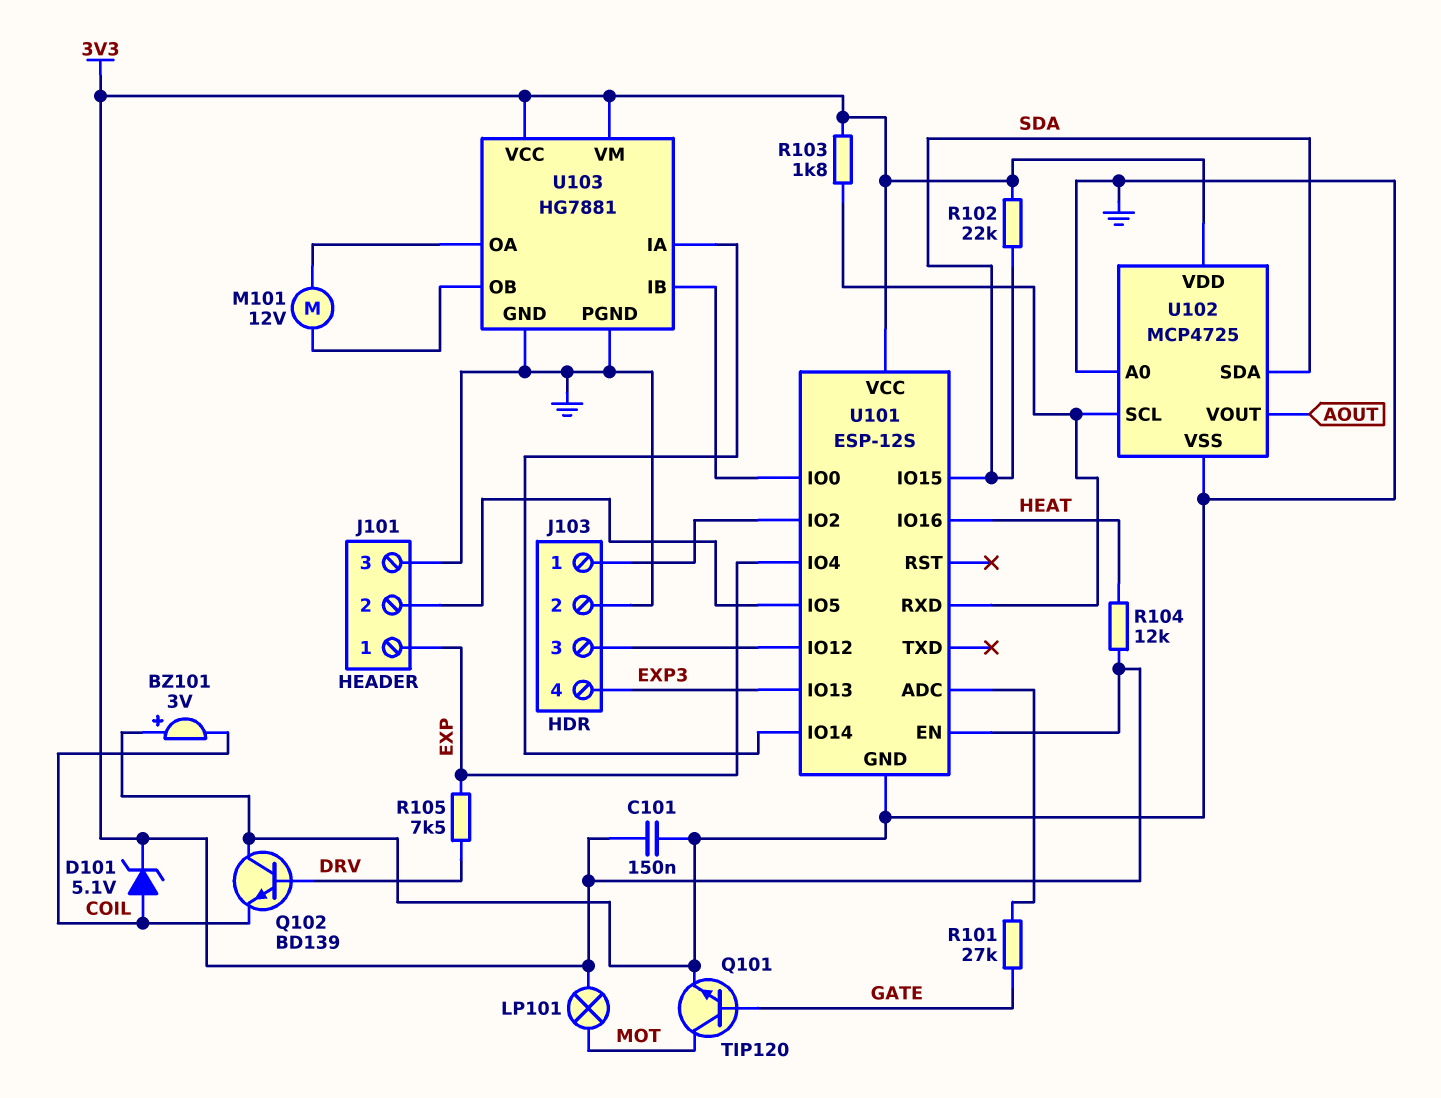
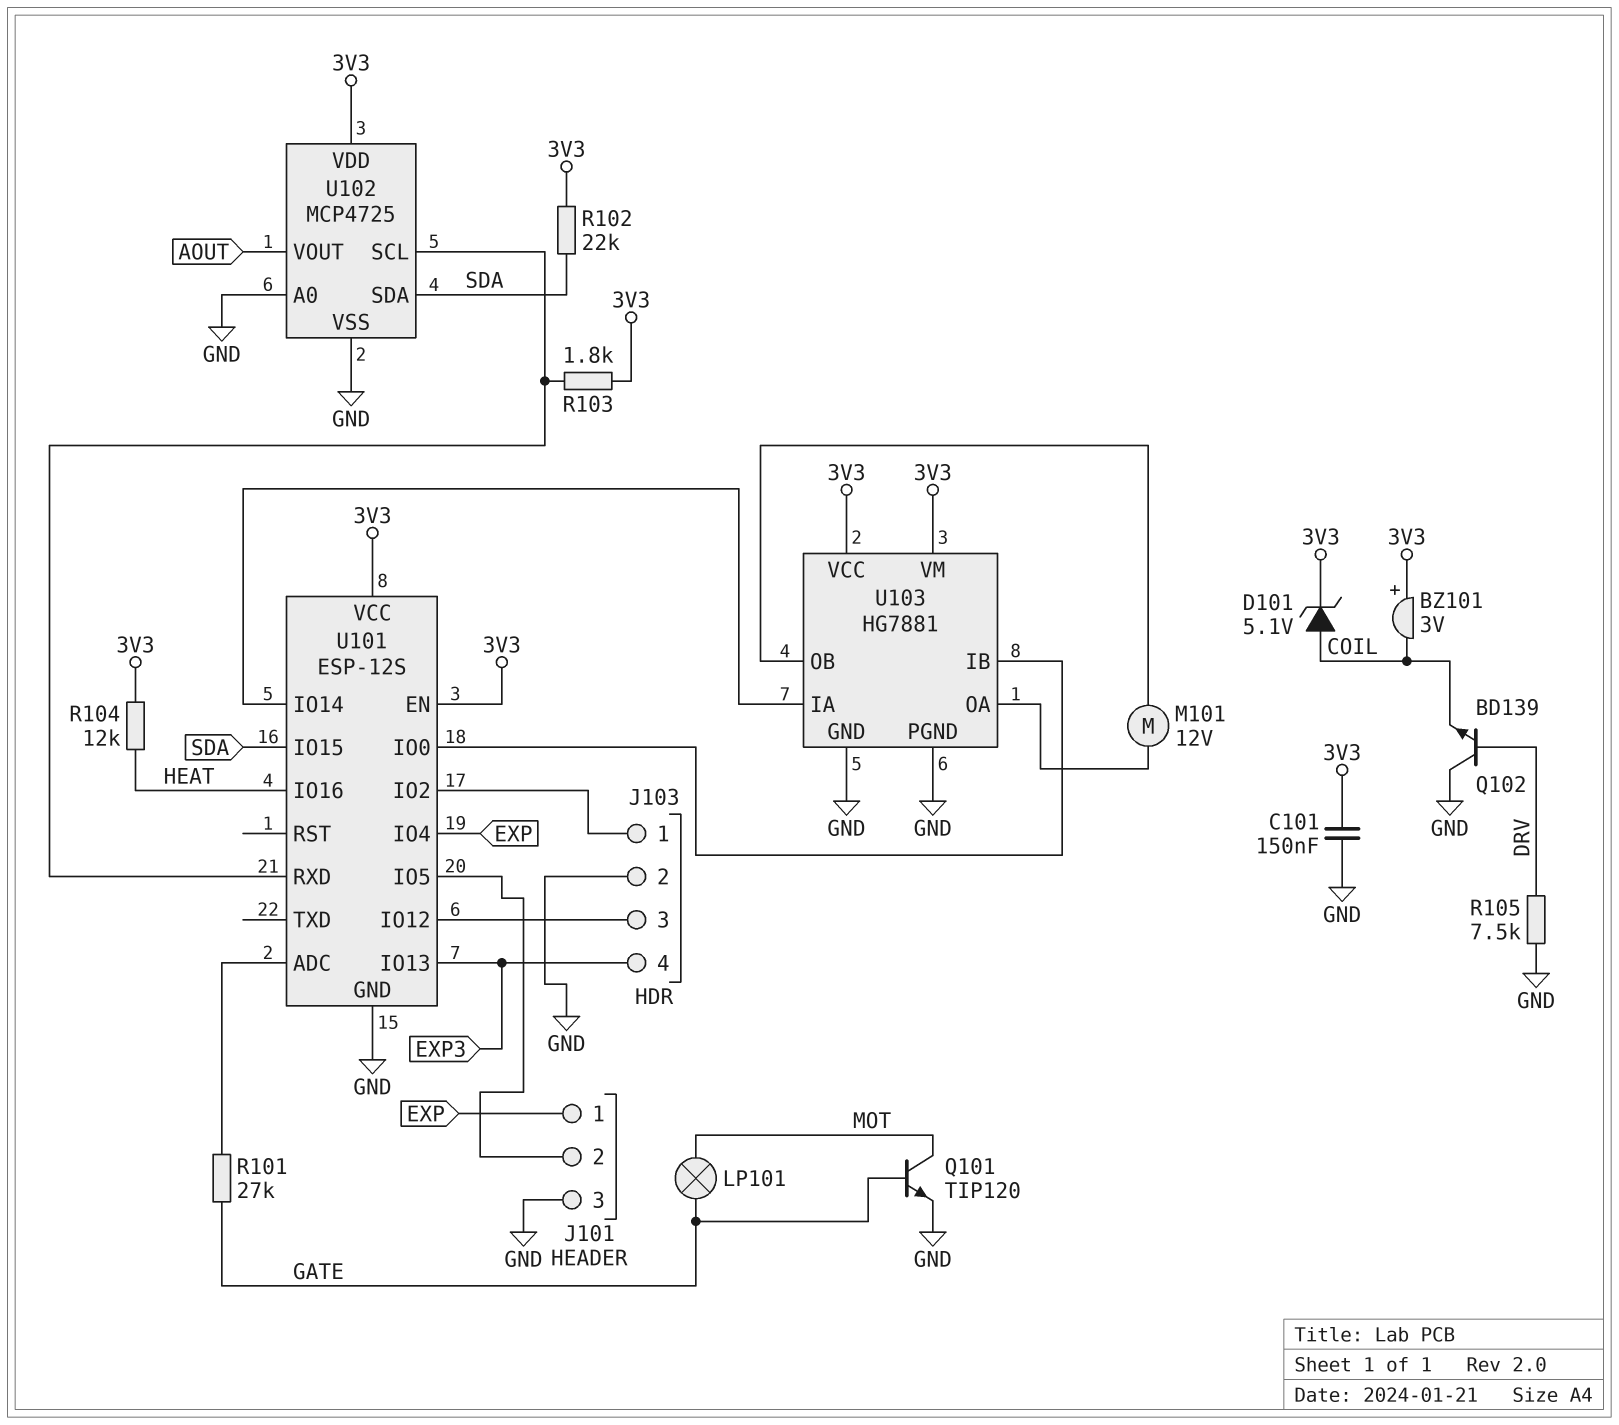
BZ101: buzzer 3V (plus GND, minus COIL) -> buzzer 3V (plus 3V3, minus COIL)
LP101: lamp (3V3, MOT) -> lamp (GATE, MOT)
R105: 7.5k (DRV, EXP) -> 7.5k (DRV, GND)

